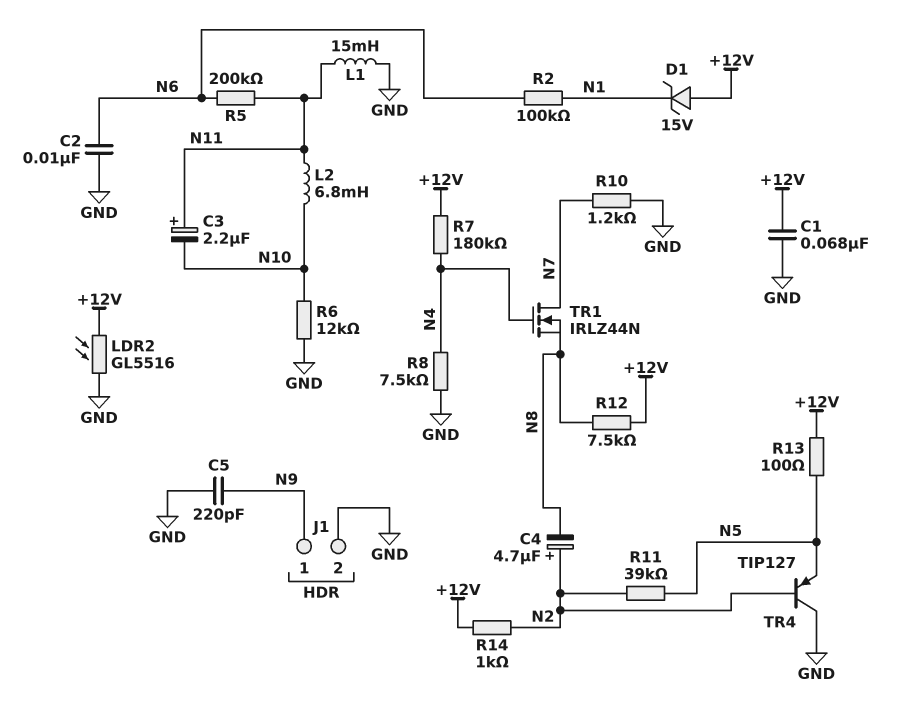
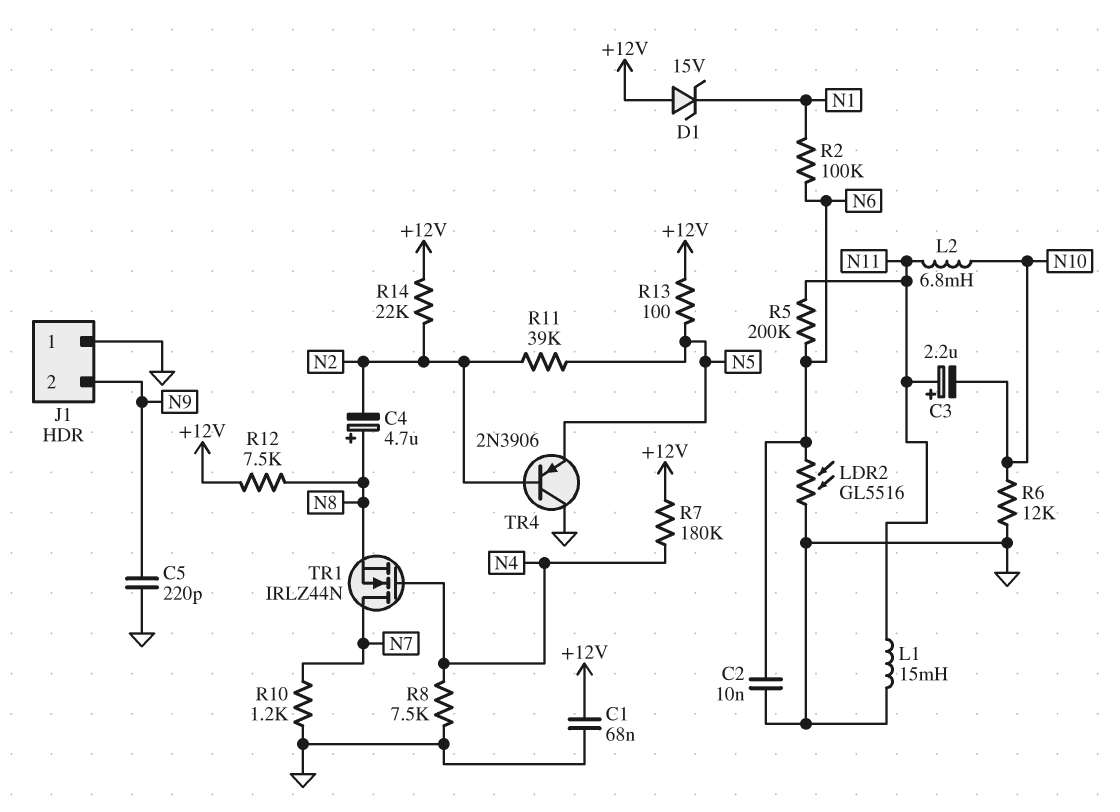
C4: 4.7uF (plus N2, minus N8) -> 4.7uF (plus N8, minus N2)
J1 pin 1: N9 -> GND
J1 pin 2: GND -> N9
LDR2: GL5516 (+12V, GND) -> GL5516 (GND, N6)
R14: 1k (+12V, N2) -> 22k (+12V, N2)
TR4: PNP TIP127 (B N2, C GND, E N5) -> PNP 2N3906 (B N2, C GND, E N5)

